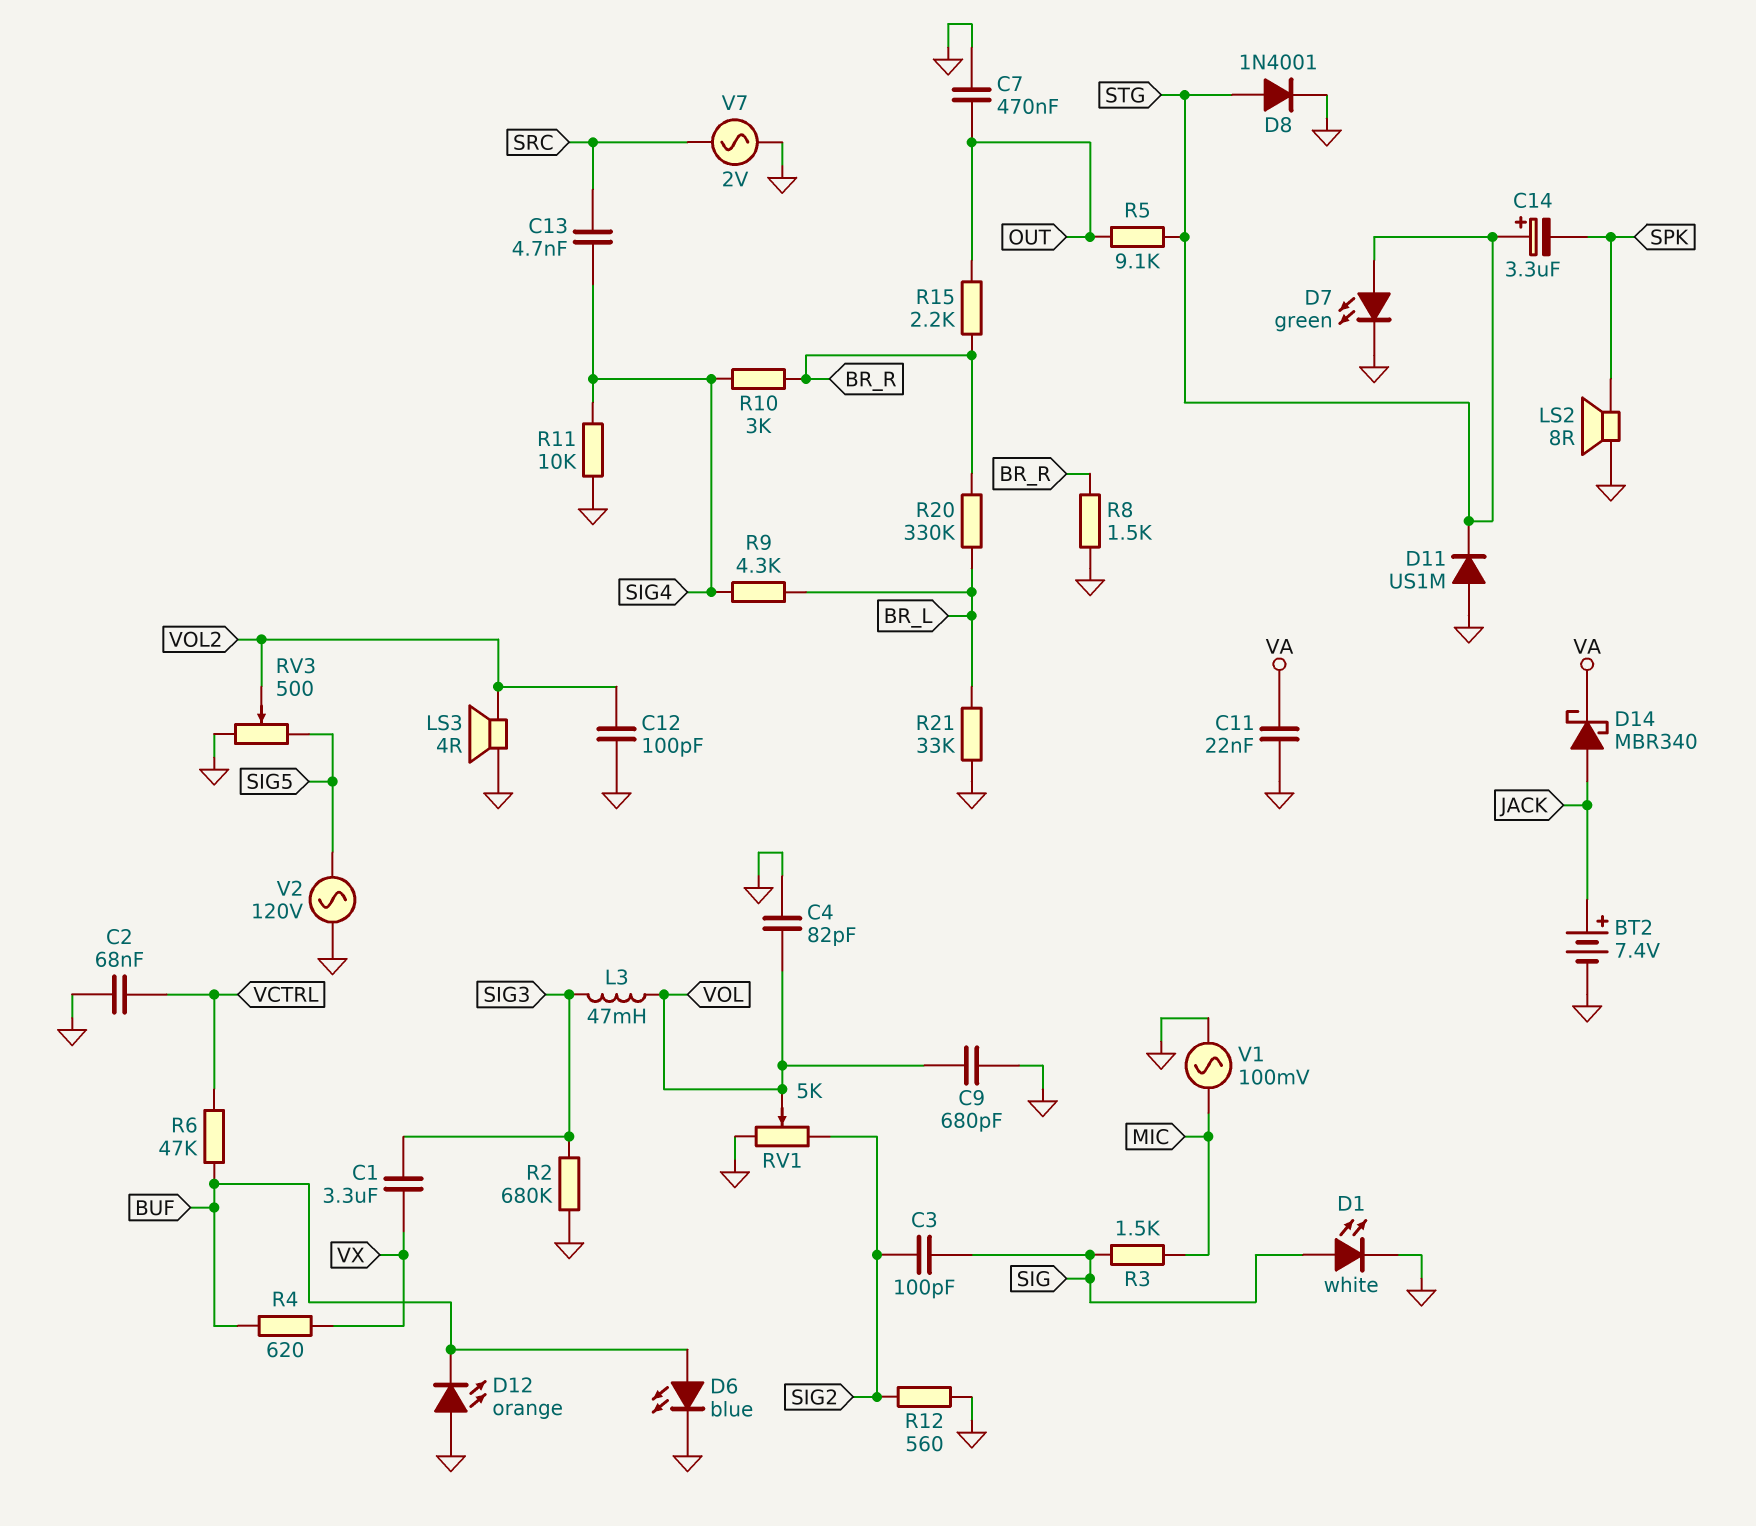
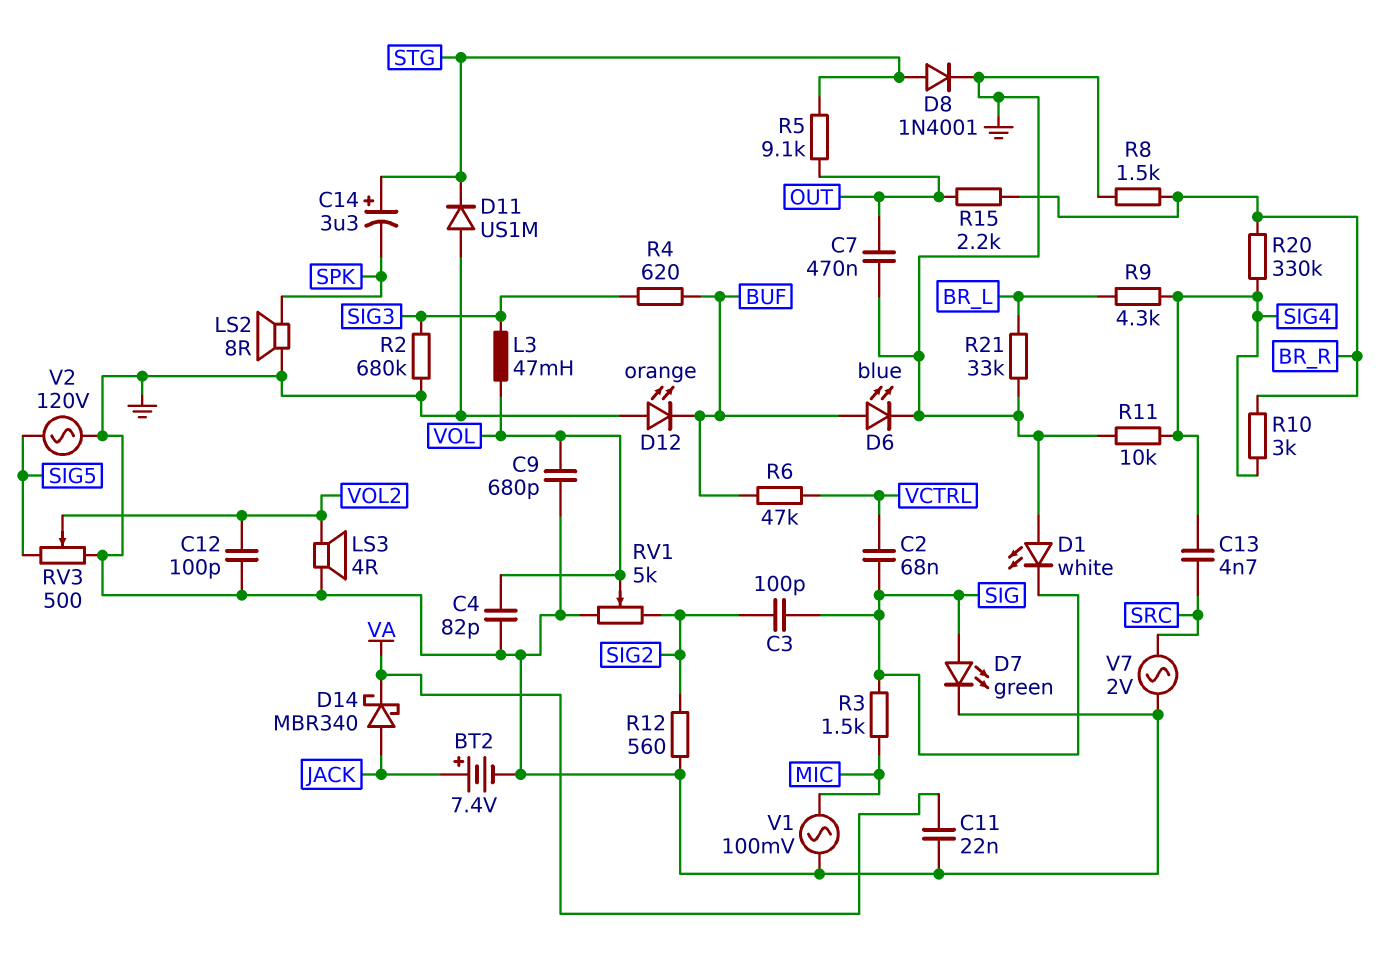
C1: 3.3uF (SIG3, VX) -> none
C2: 68nF (GND, VCTRL) -> 68nF (SIG, VCTRL)
D1: LED white (A SIG, K GND) -> LED white (A GND, K SIG)
D7: LED green (A STG, K GND) -> LED green (A SIG, K GND)
R4: 620 (BUF, VX) -> 620 (BUF, SIG3)
R20: 330k (BR_L, BR_R) -> 330k (BR_R, SIG4)

